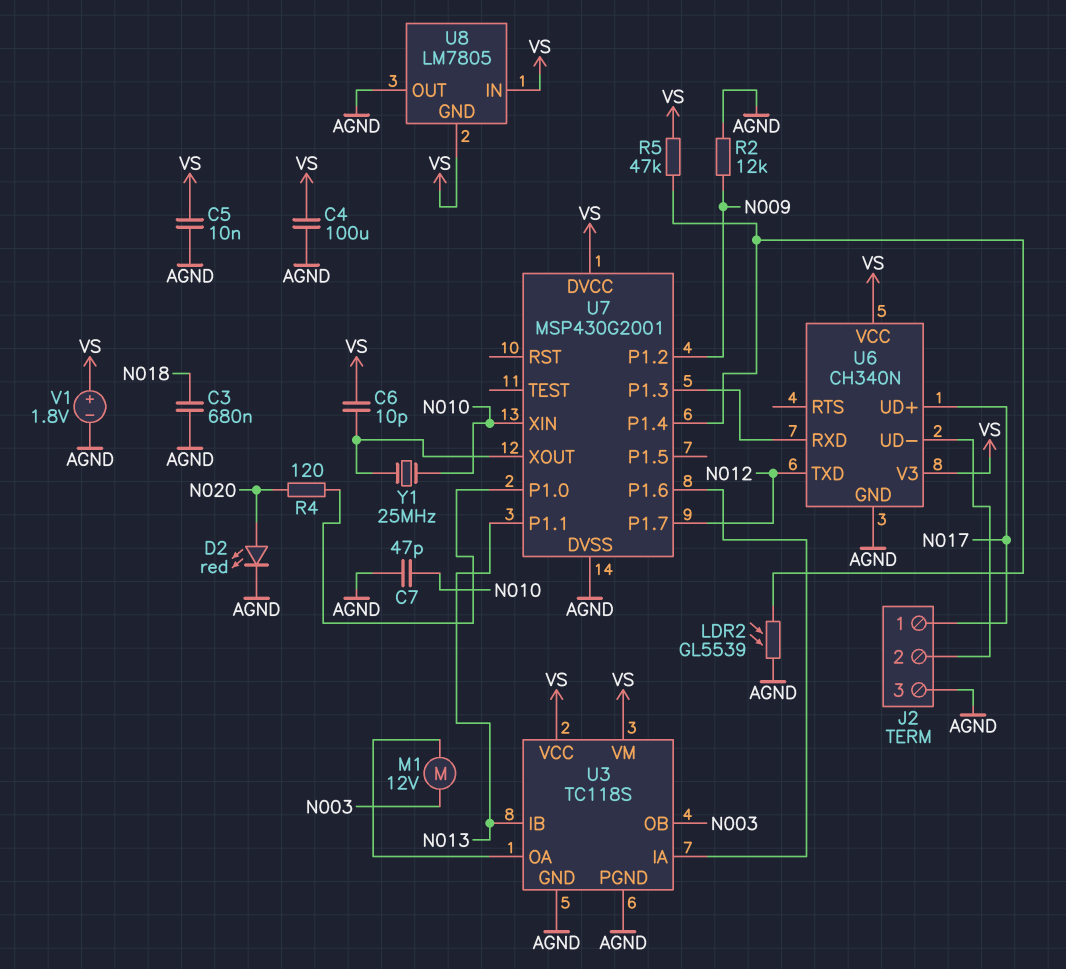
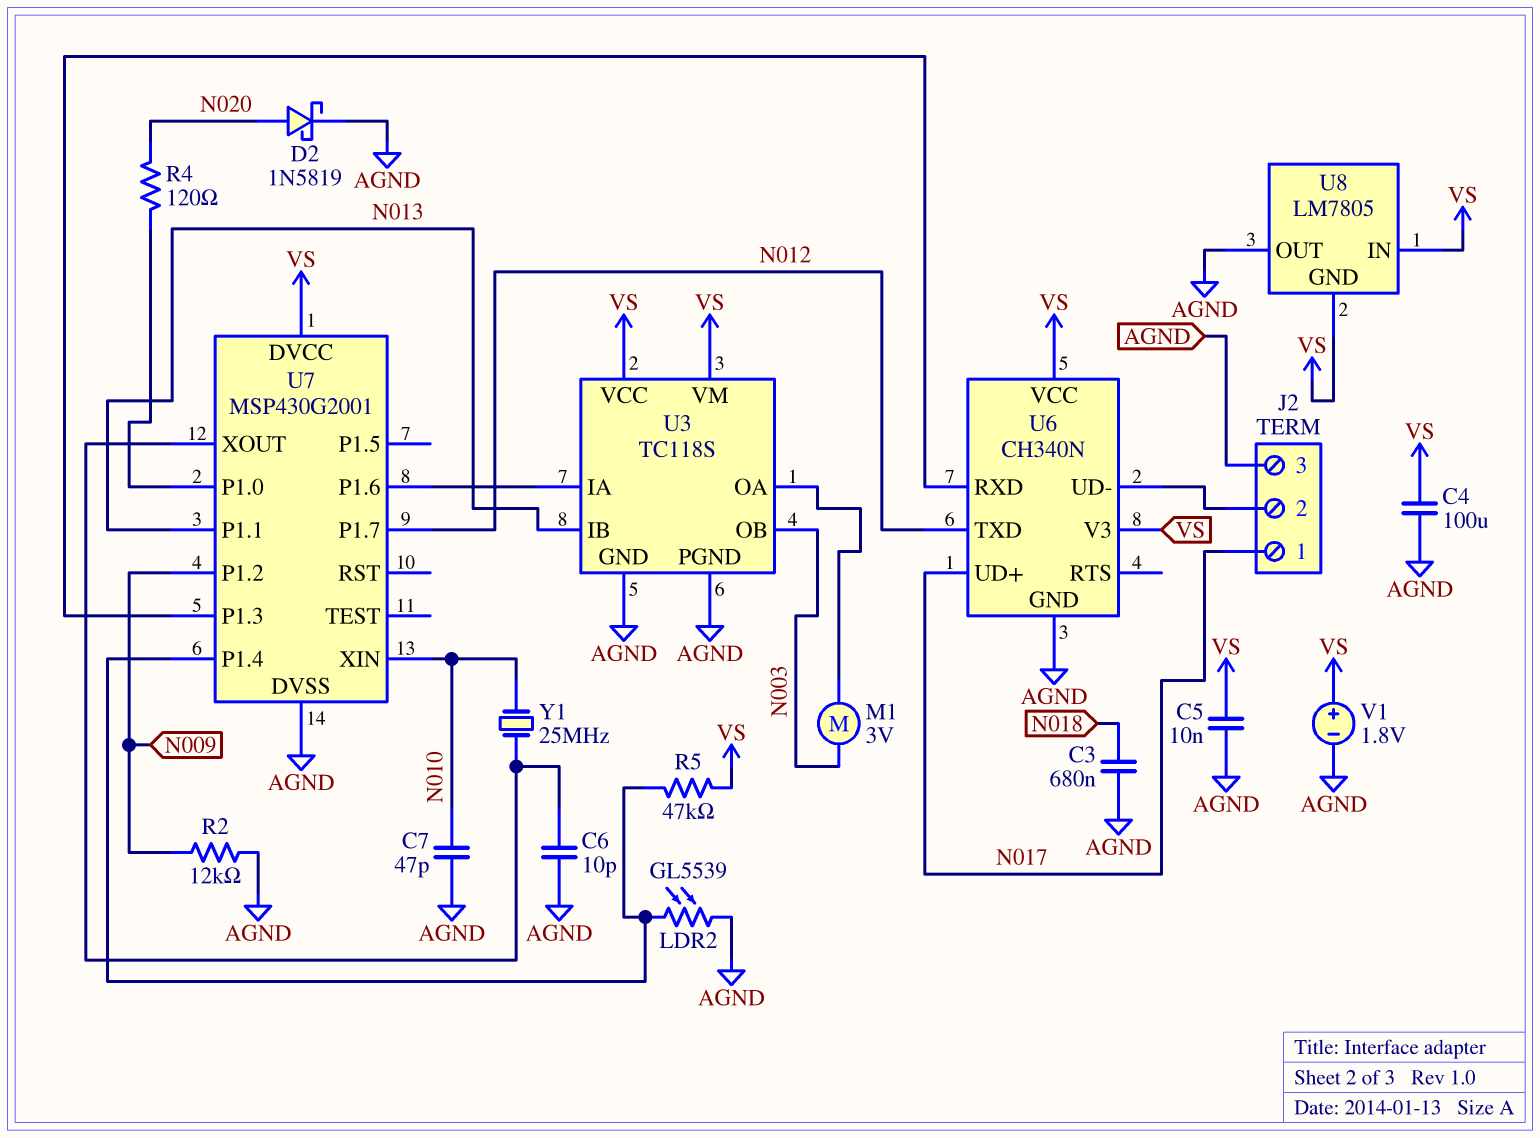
C6: 10pF (U7/XOUT, VS) -> 10pF (AGND, U7/XOUT)
D2: LED red (A N020, K AGND) -> schottky 1N5819 (A N020, K AGND)
M1: motor 12V (N003, U3/OA) -> motor 3V (N003, U3/OA)

